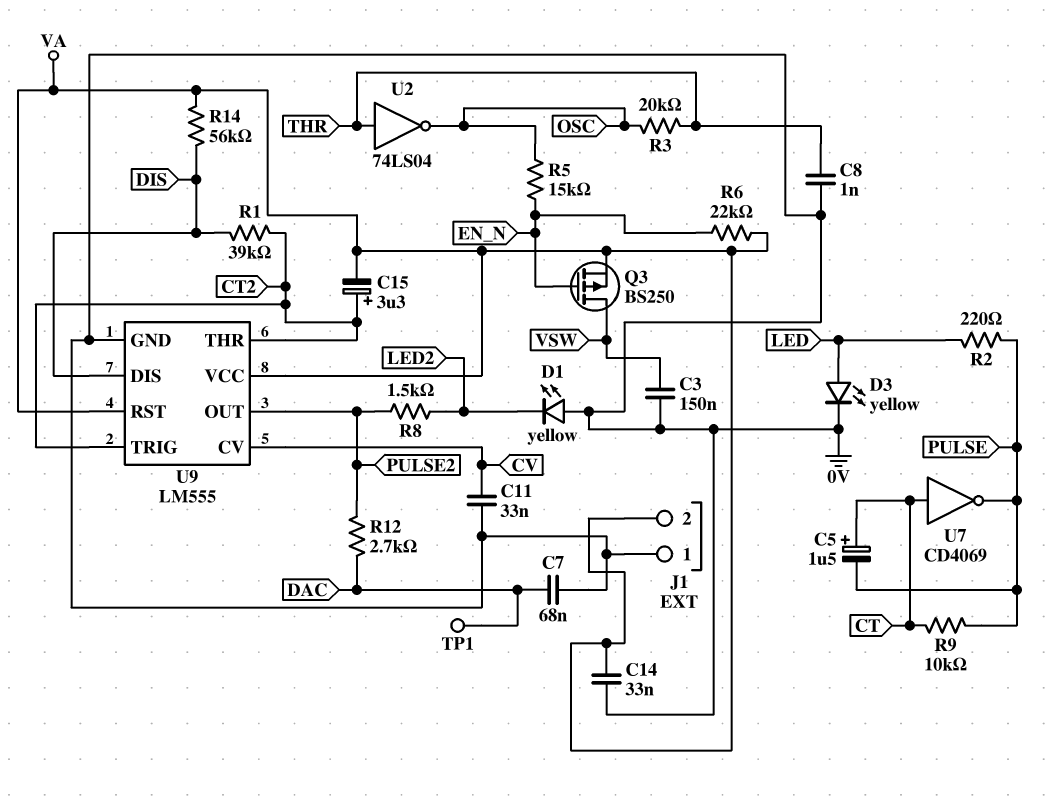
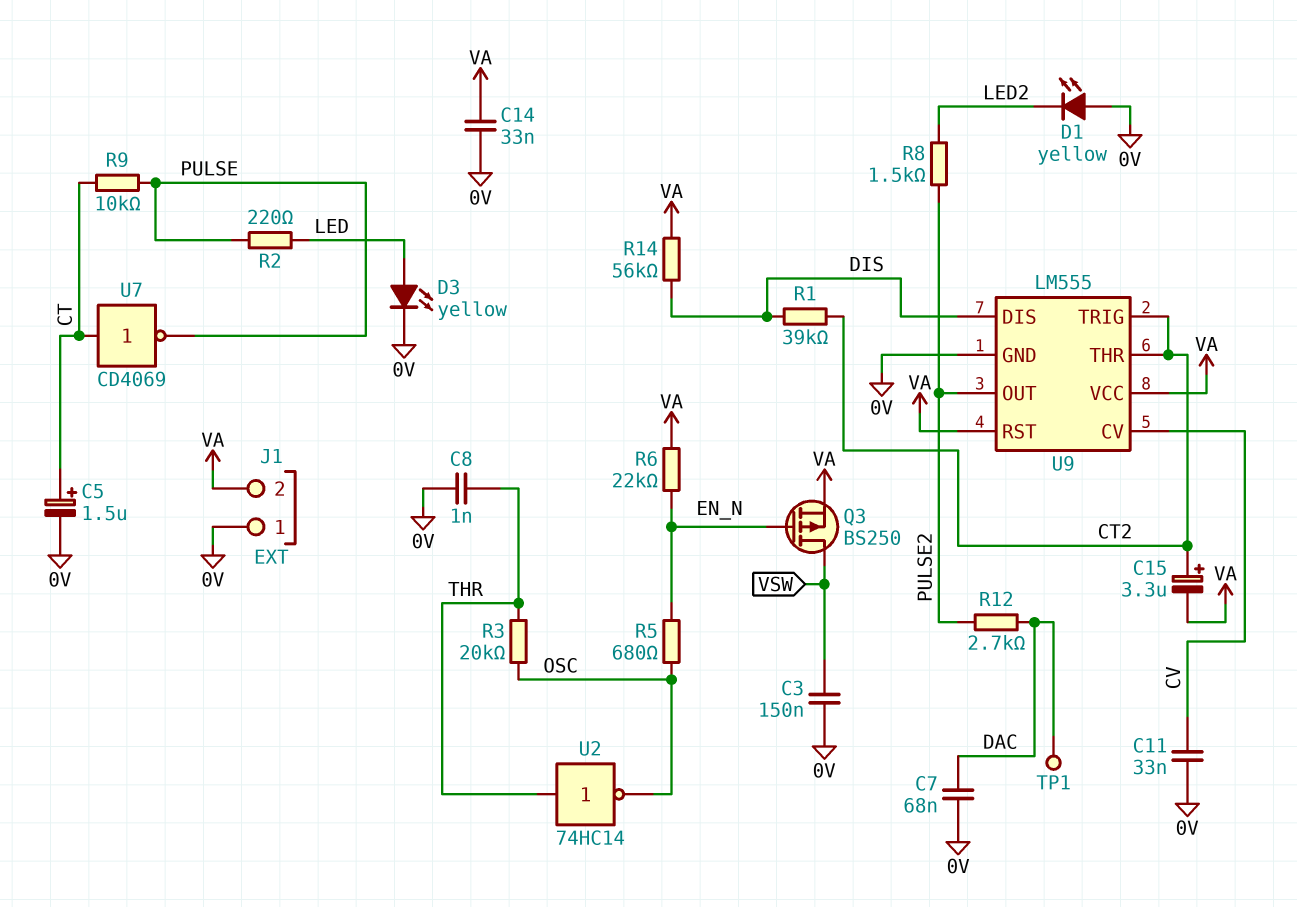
C5: 1.5uF (plus CT, minus PULSE) -> 1.5uF (plus CT, minus 0V)
R5: 15k (EN_N, OSC) -> 680 (EN_N, OSC)
U2: NOT 74LS04 (in THR, out OSC) -> NOT 74HC14 (in THR, out OSC)

